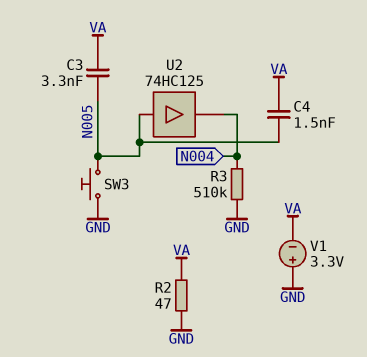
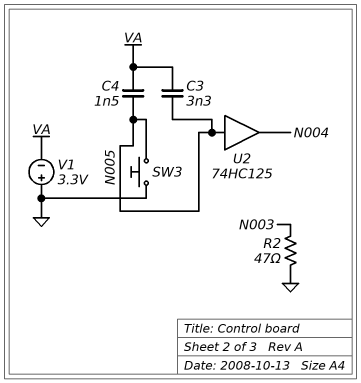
R2: 47 (GND, VA) -> 47 (GND, N003)
R3: 510k (GND, N004) -> none

